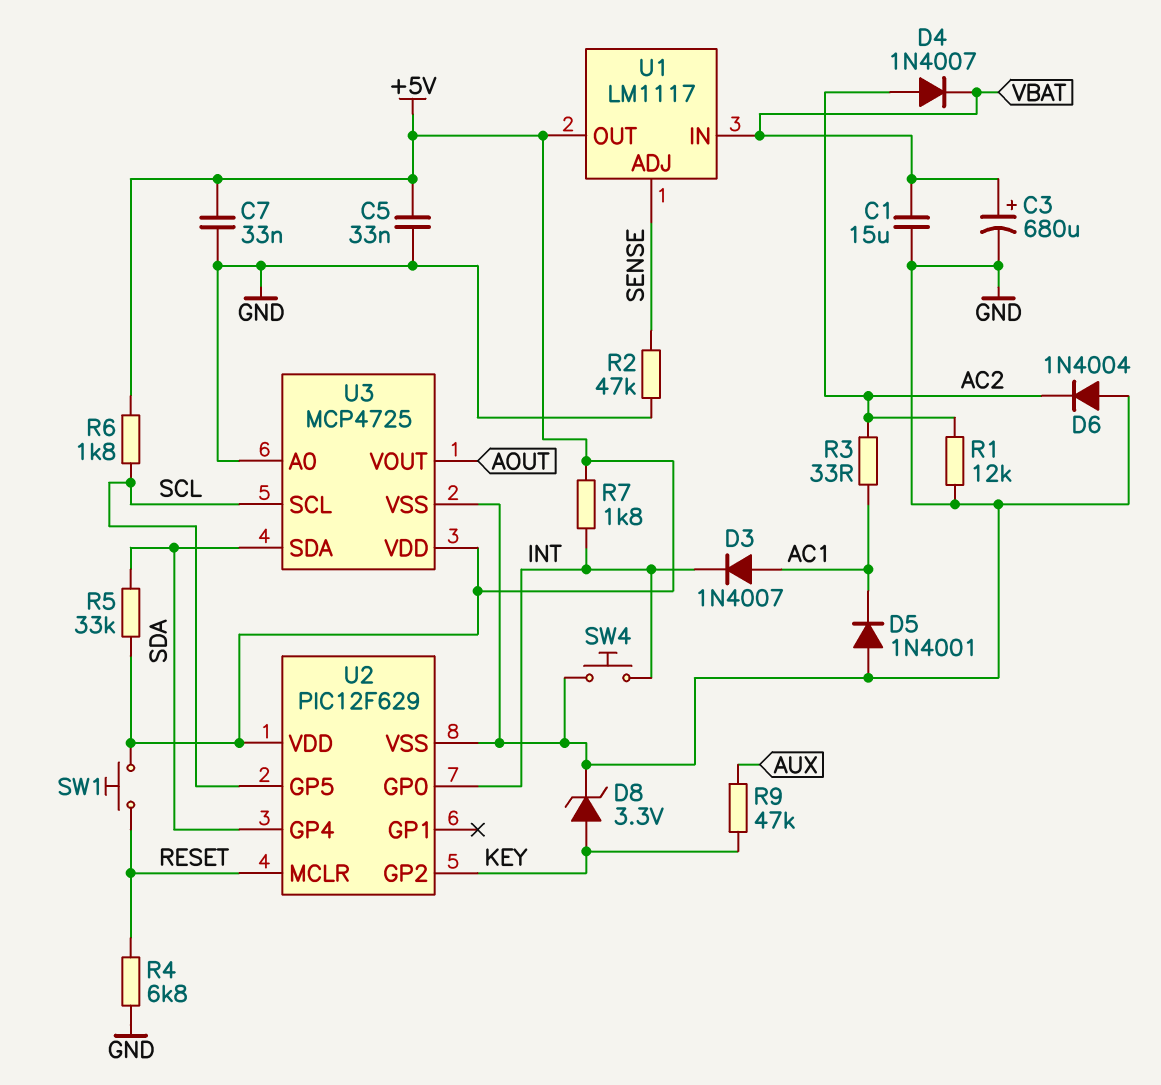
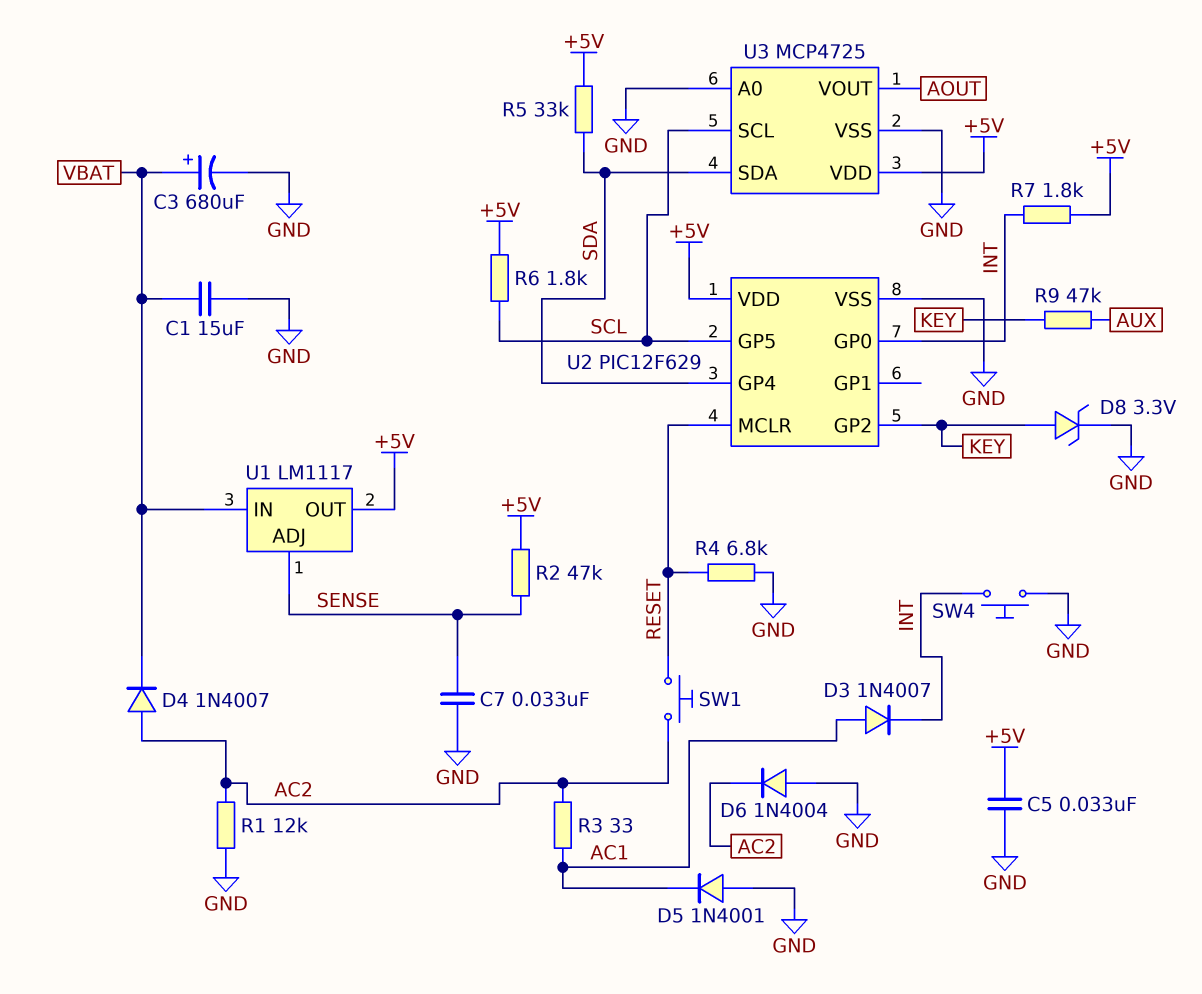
C7: 33nF (+5V, GND) -> 33nF (GND, SENSE)
R2: 47k (GND, SENSE) -> 47k (+5V, SENSE)
SW1: button (+5V, RESET) -> button (AC2, RESET)

